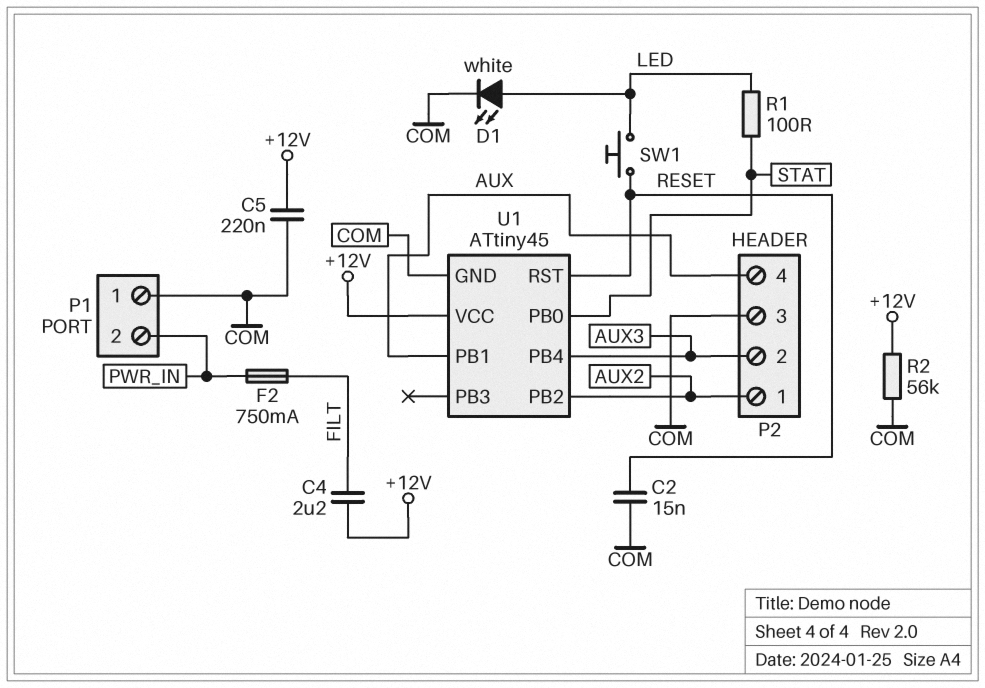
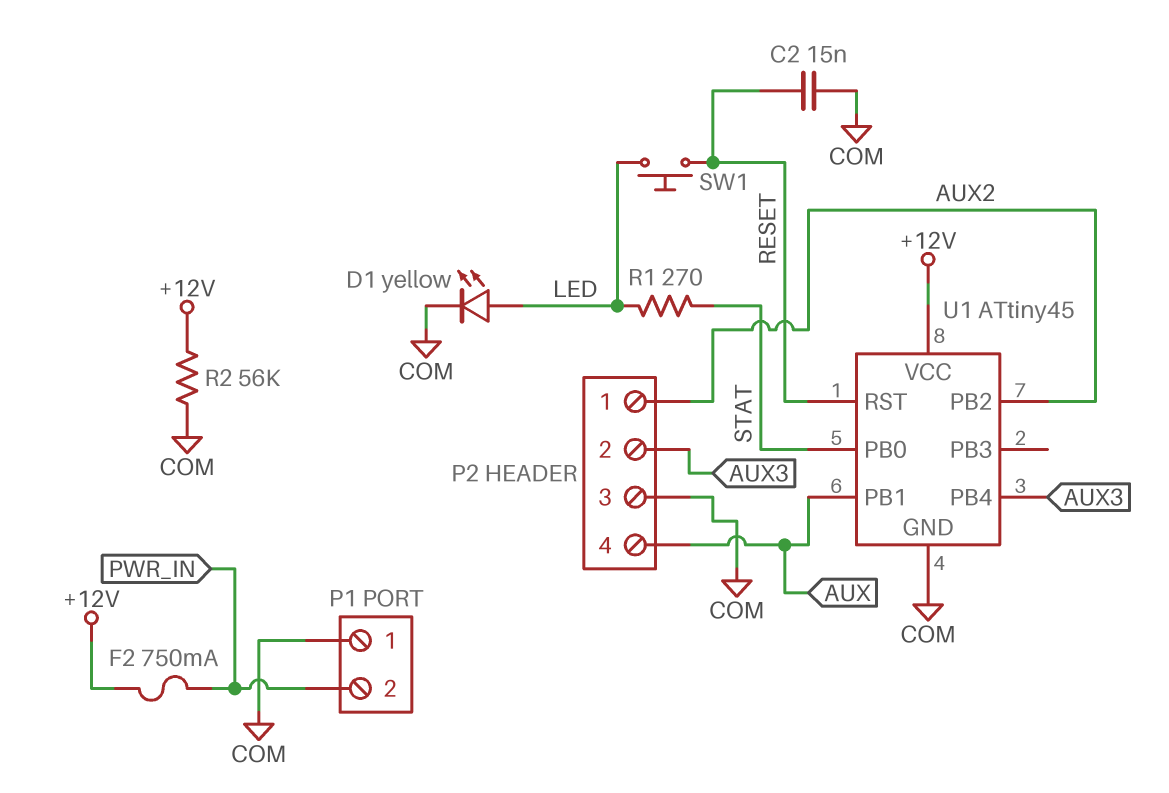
C4: 2.2uF (+12V, FILT) -> none
C5: 220nF (+12V, COM) -> none
D1: LED white (A LED, K COM) -> LED yellow (A LED, K COM)
F2: 750mA (FILT, PWR_IN) -> 750mA (+12V, PWR_IN)
R1: 100 (LED, STAT) -> 270 (LED, STAT)

